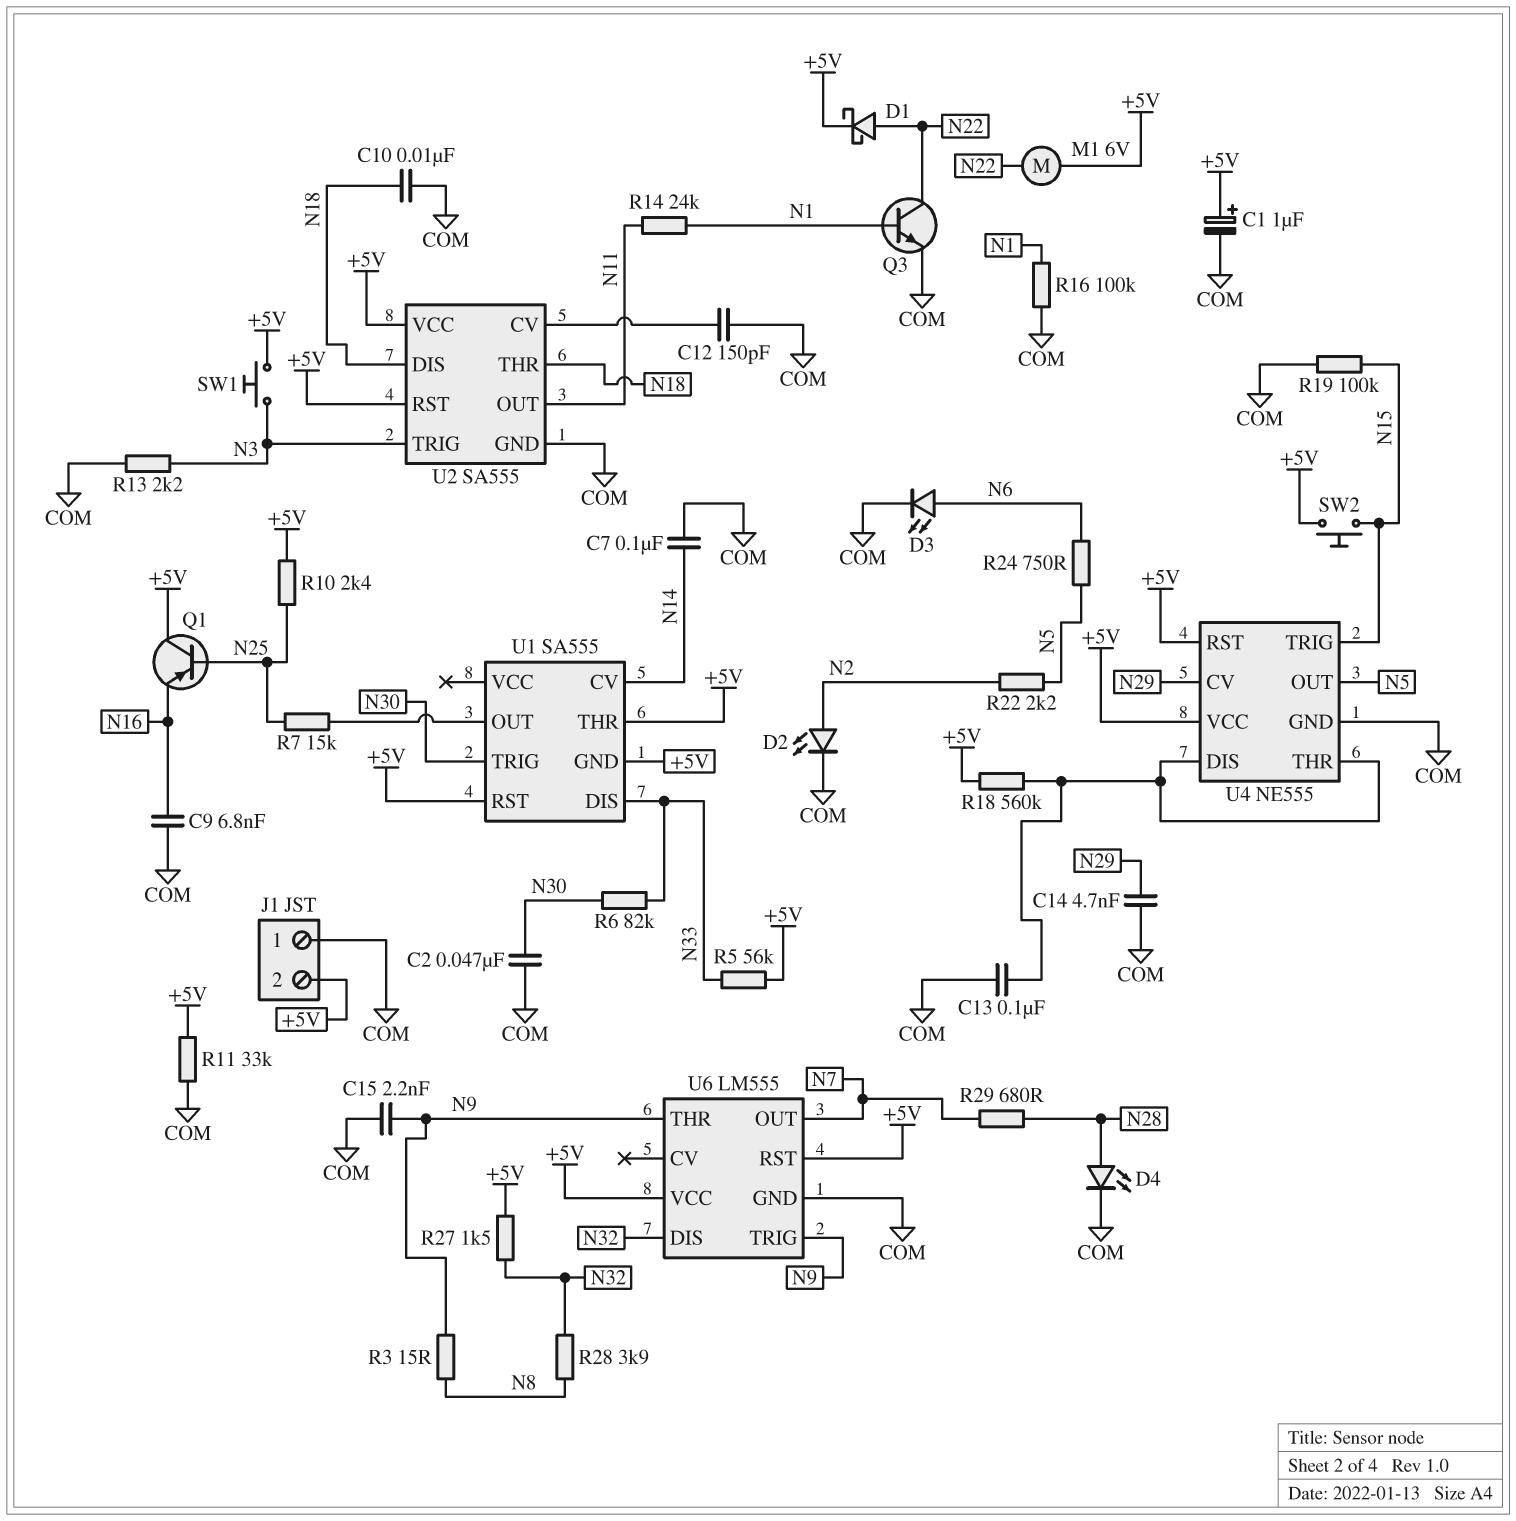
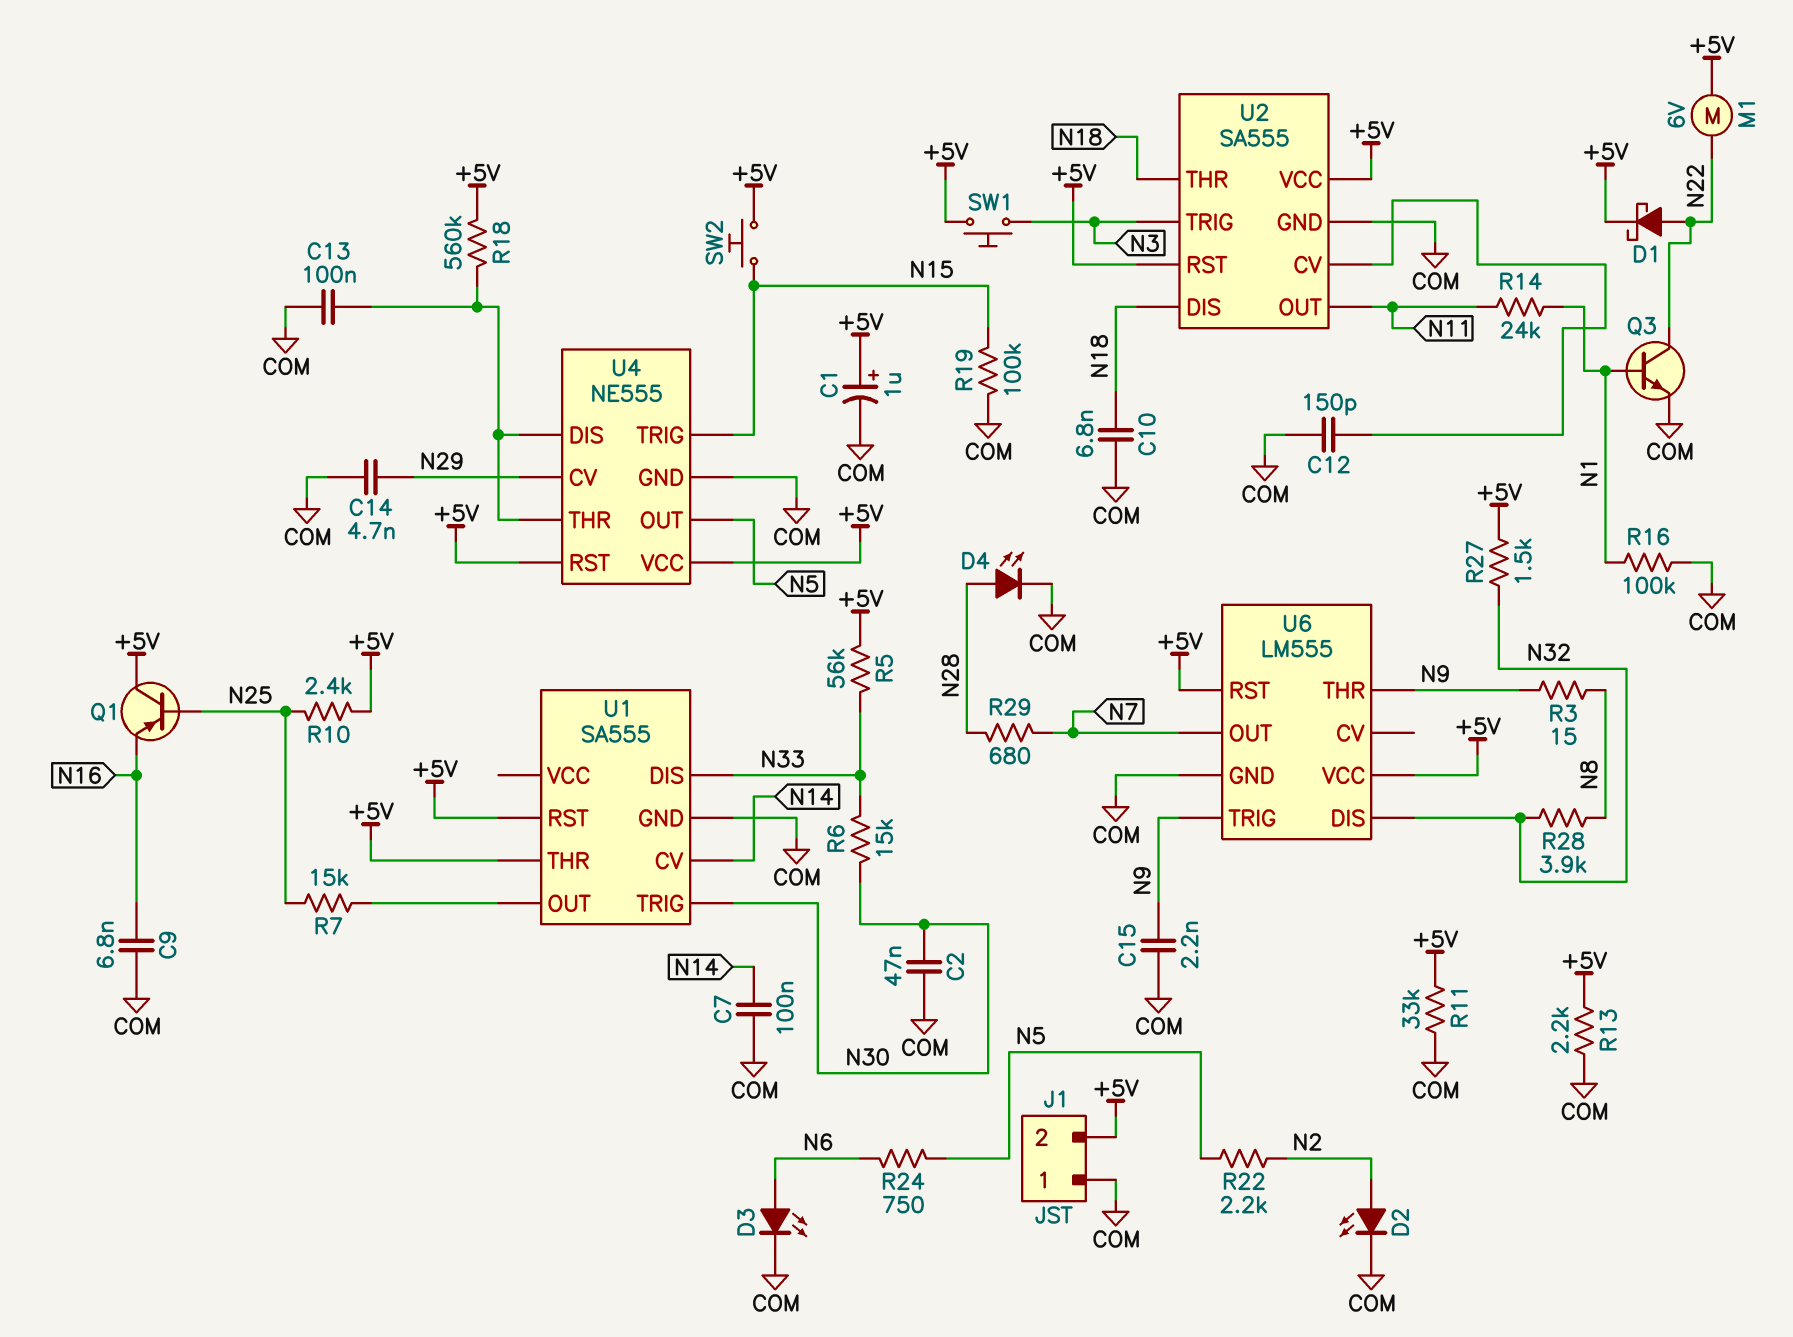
C10: 10nF (COM, N18) -> 6.8nF (COM, N18)
R6: 82k (N30, N33) -> 15k (N30, N33)
R13: 2.2k (COM, N3) -> 2.2k (+5V, COM)
U1 pin GND: +5V -> COM

